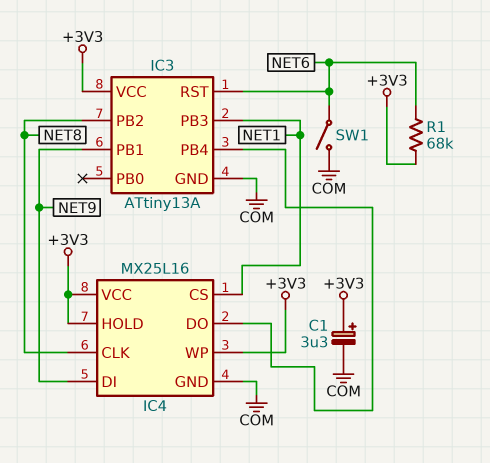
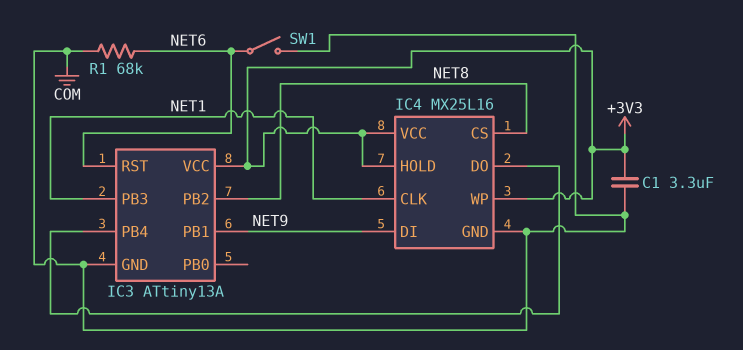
C1: 3.3uF (plus +3V3, minus COM) -> 3.3uF (+3V3, COM)
IC4 pin CLK: NET8 -> NET1
IC4 pin CS: NET1 -> NET8
R1: 68k (+3V3, NET6) -> 68k (COM, NET6)

